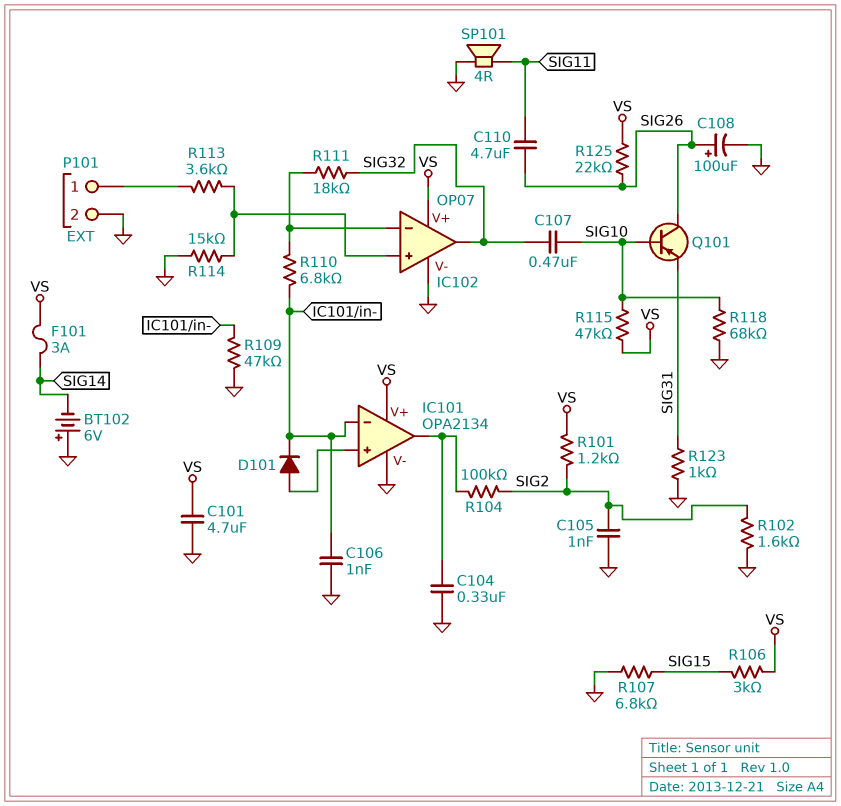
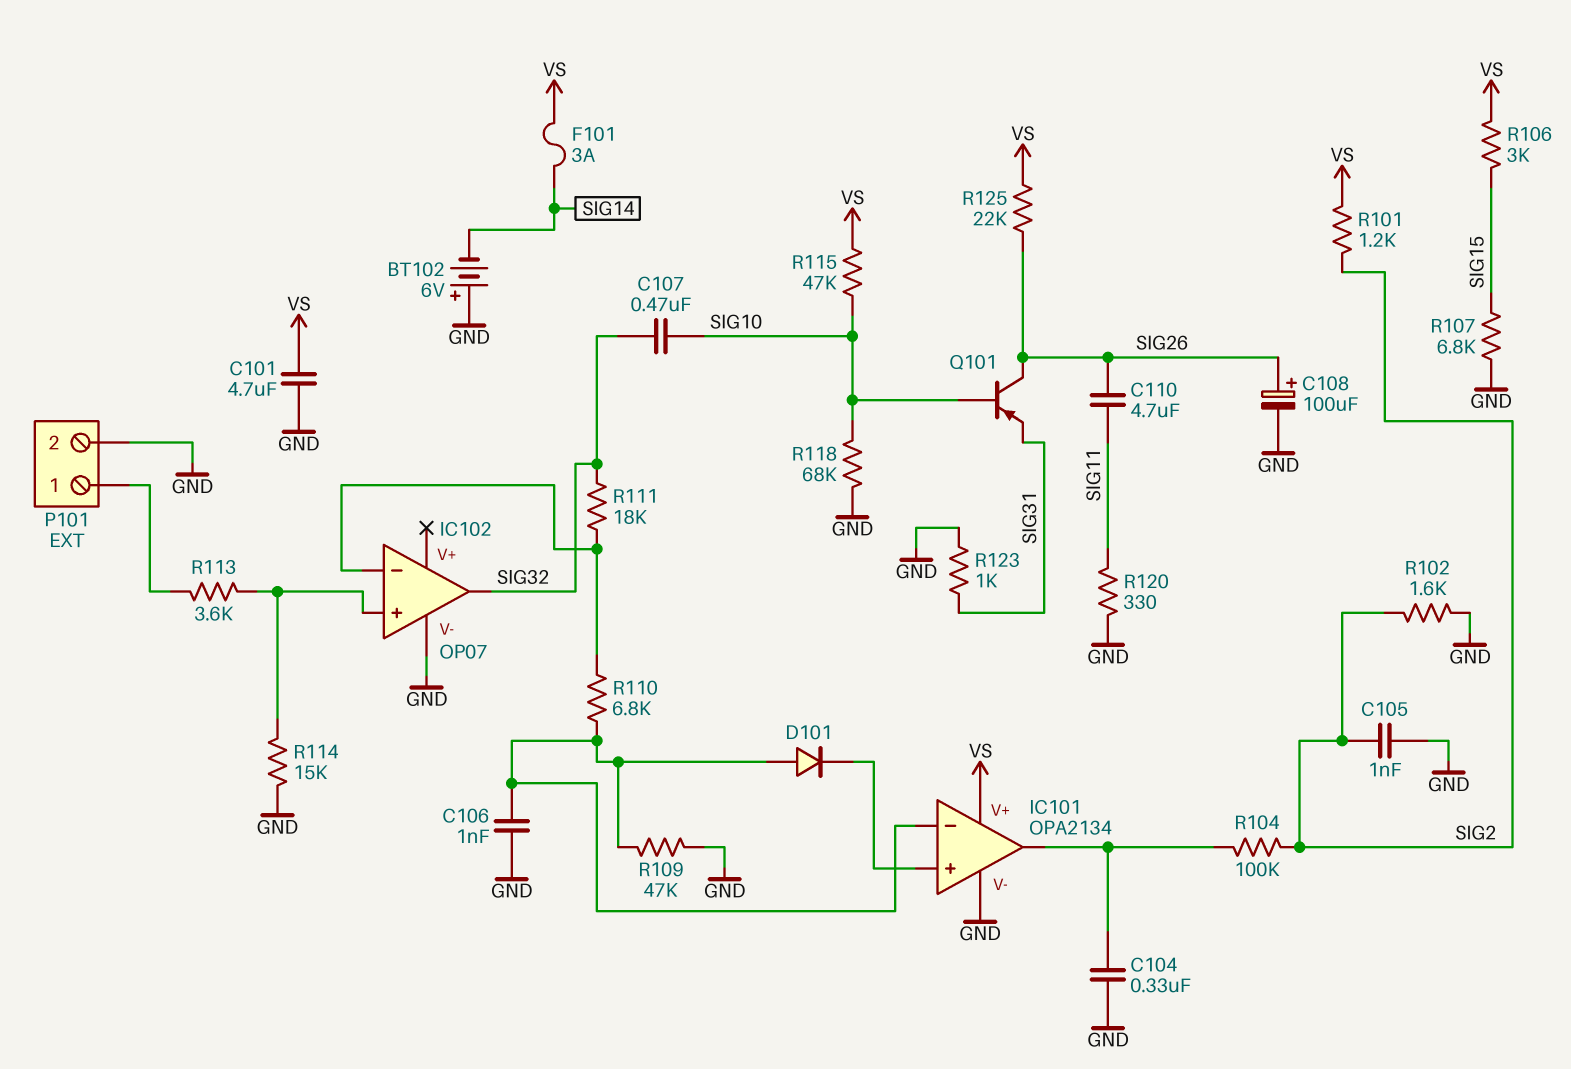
D101: diode (A IC101/in+, K IC101/in-) -> diode (A IC101/in-, K IC101/in+)
IC102 pin V+: VS -> none
R120: none -> 330 (GND, SIG11)
SP101: speaker 4R (GND, SIG11) -> none

